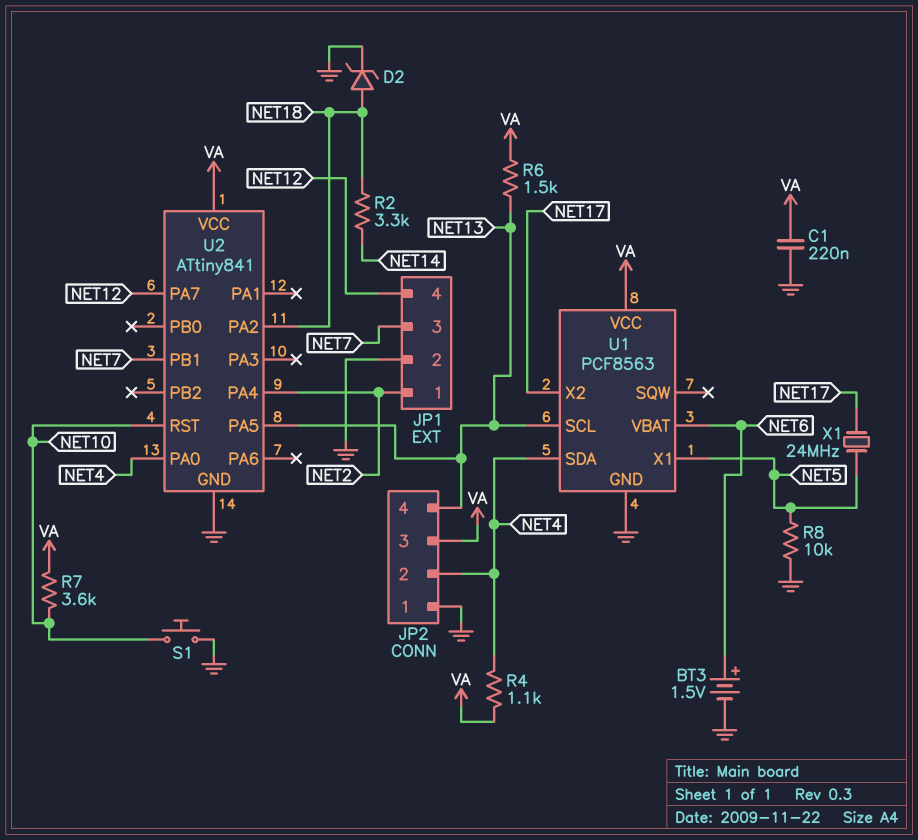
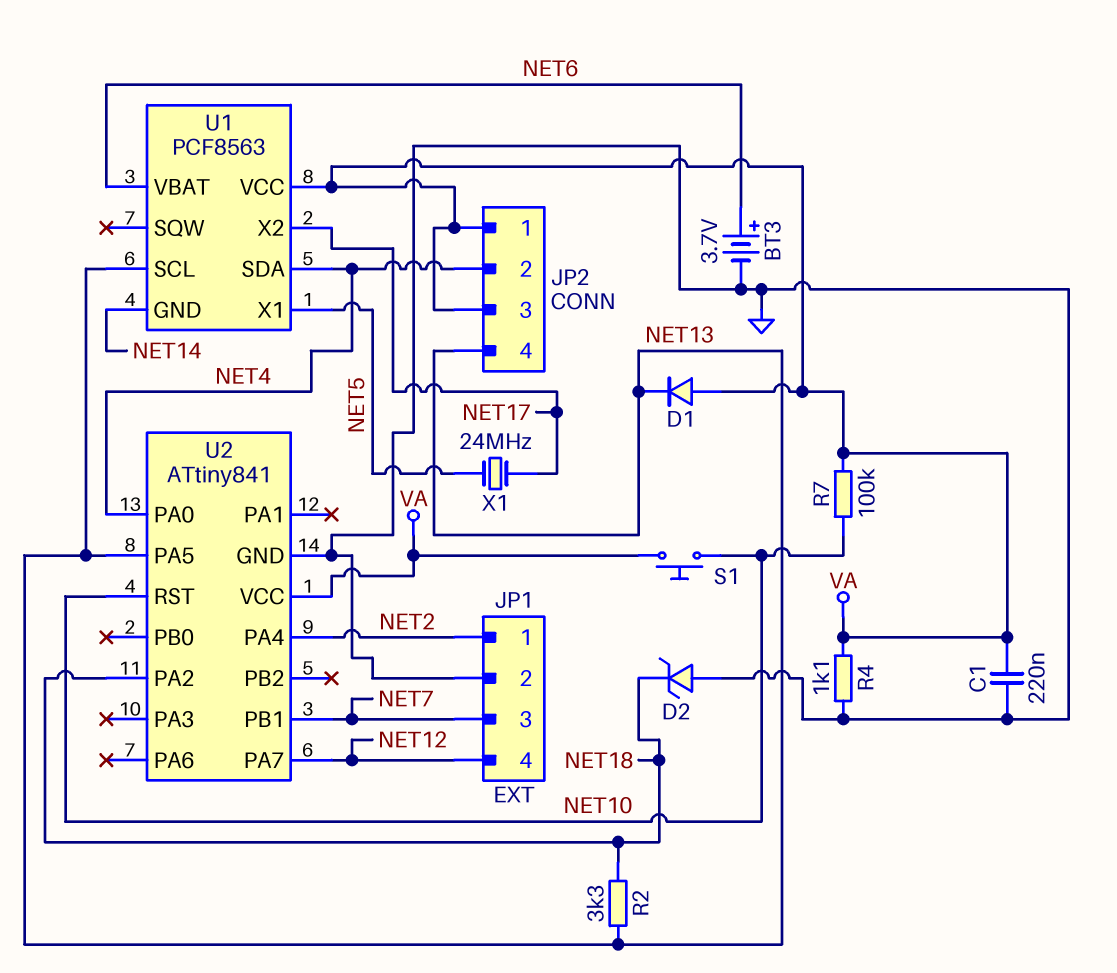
BT3: 1.5V (plus NET6, minus GND) -> 3.7V (plus NET6, minus GND)
D1: none -> diode (A VA, K NET13)
D2: zener (A NET18, K GND) -> zener (A GND, K NET18)
JP2 pin 1: GND -> VA
R2: 3.3k (NET14, NET18) -> 3.3k (NET13, NET18)
R4: 1.1k (NET4, VA) -> 1.1k (GND, VA)
R6: 1.5k (NET13, VA) -> none
R7: 3.6k (NET10, VA) -> 100k (NET10, VA)
R8: 10k (GND, NET5) -> none
S1: button (GND, NET10) -> button (NET10, VA)
U1 pin GND: GND -> NET14

